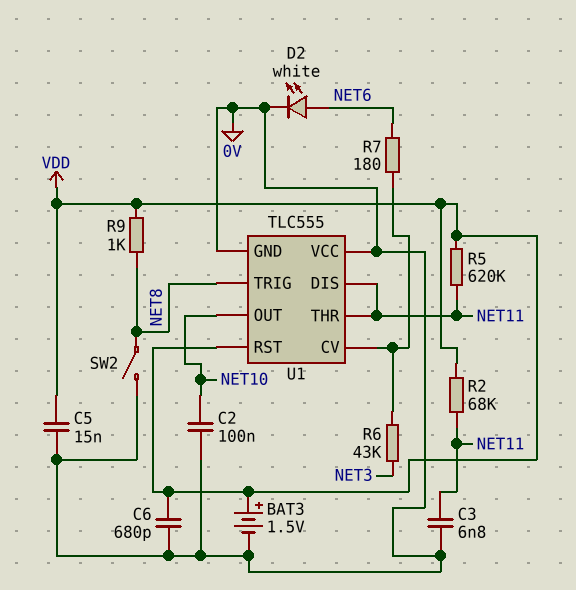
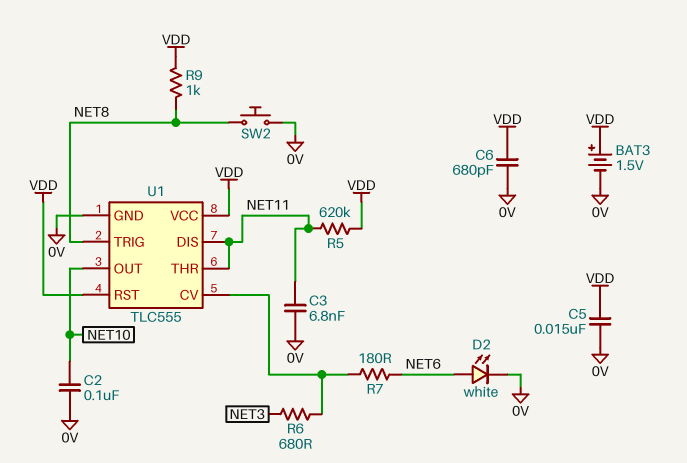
R2: 68k (NET11, VDD) -> none
R6: 43k (NET3, U1/CV) -> 680 (NET3, U1/CV)
SW2: switch (0V, NET8) -> button (0V, NET8)
U1 pin VCC: 0V -> VDD

